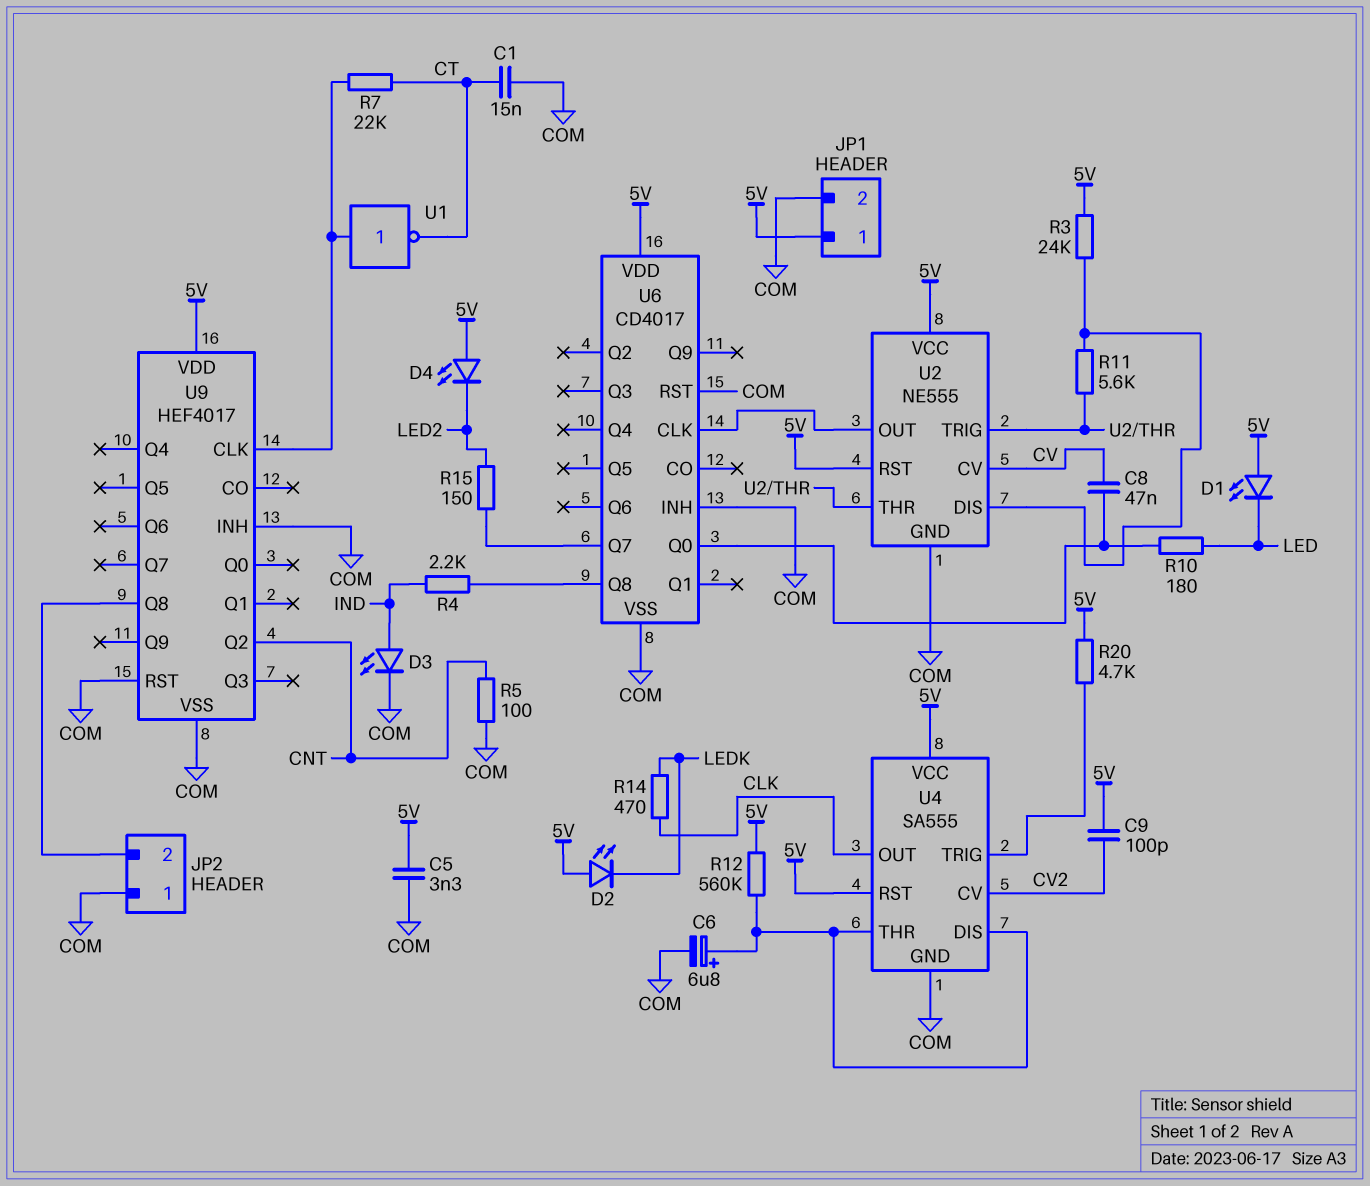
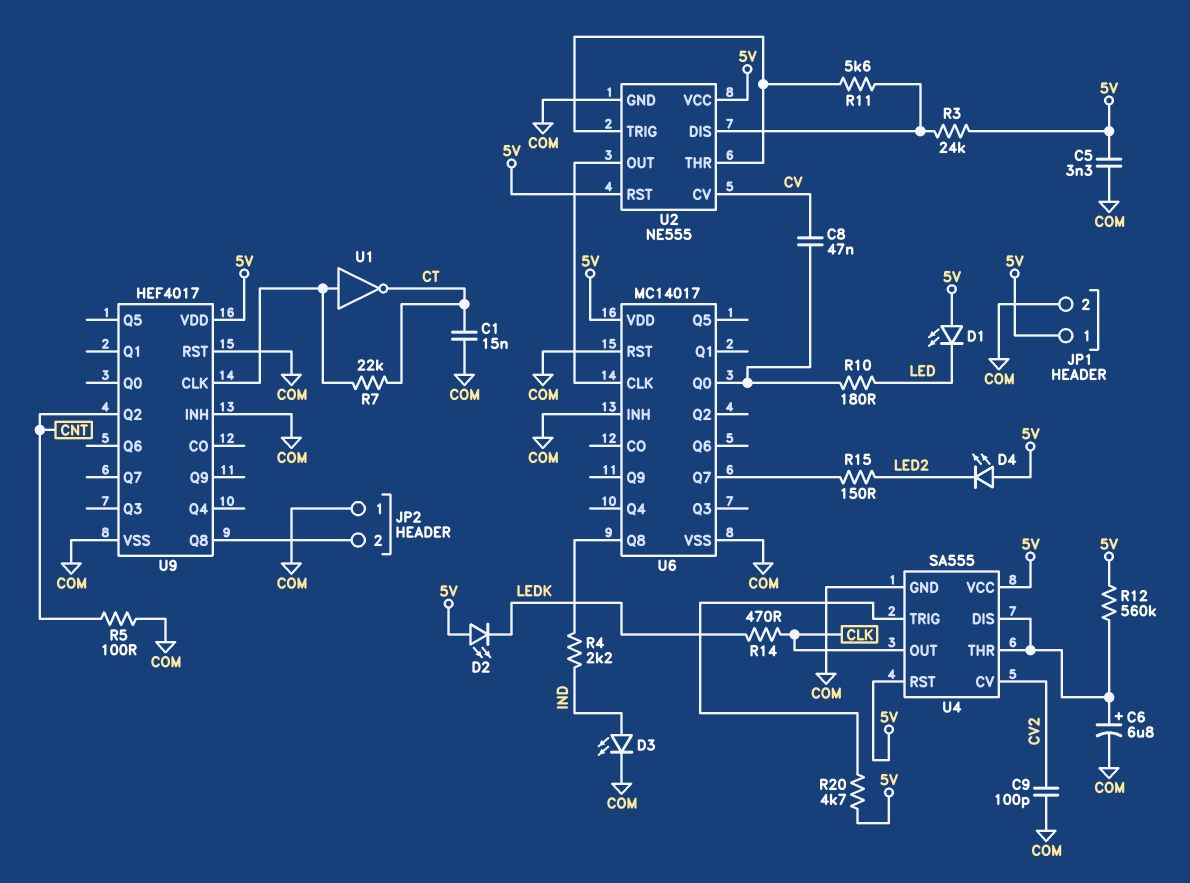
C9: 100pF (5V, CV2) -> 100pF (COM, CV2)
U6: CD4017 -> MC14017

